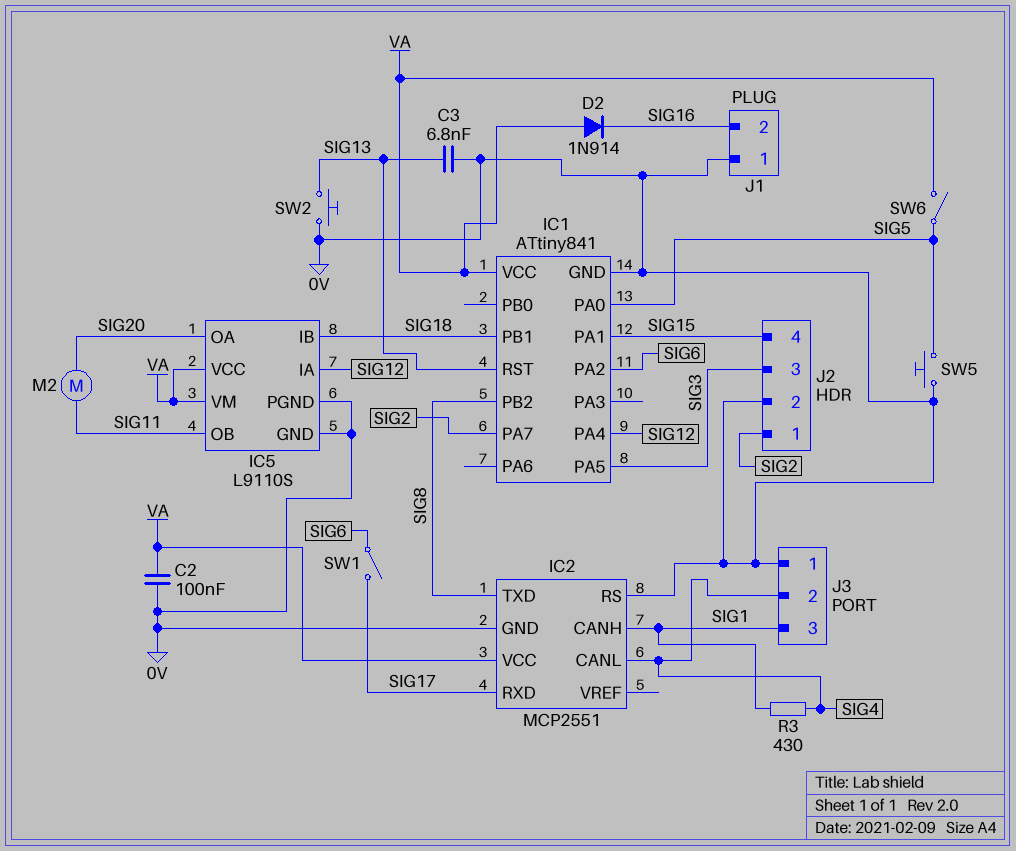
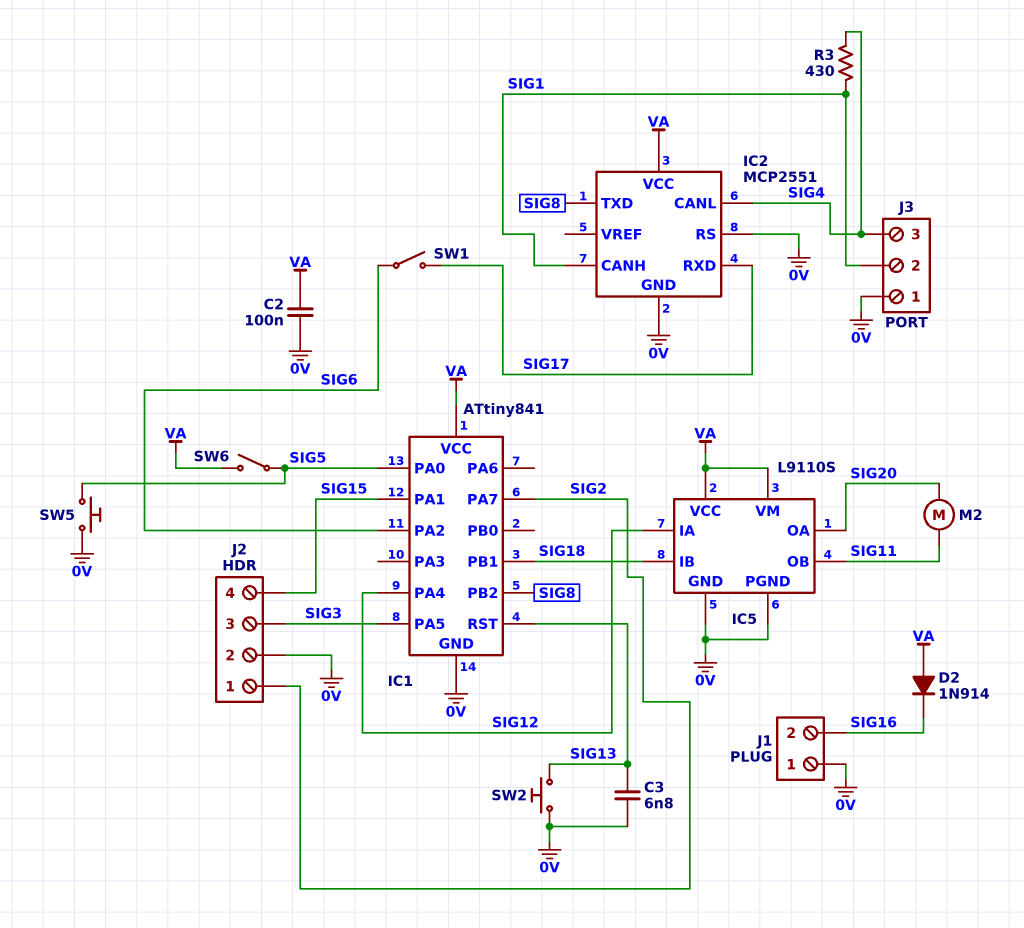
J3 pin 2: SIG4 -> SIG1
J3 pin 3: SIG1 -> SIG4

